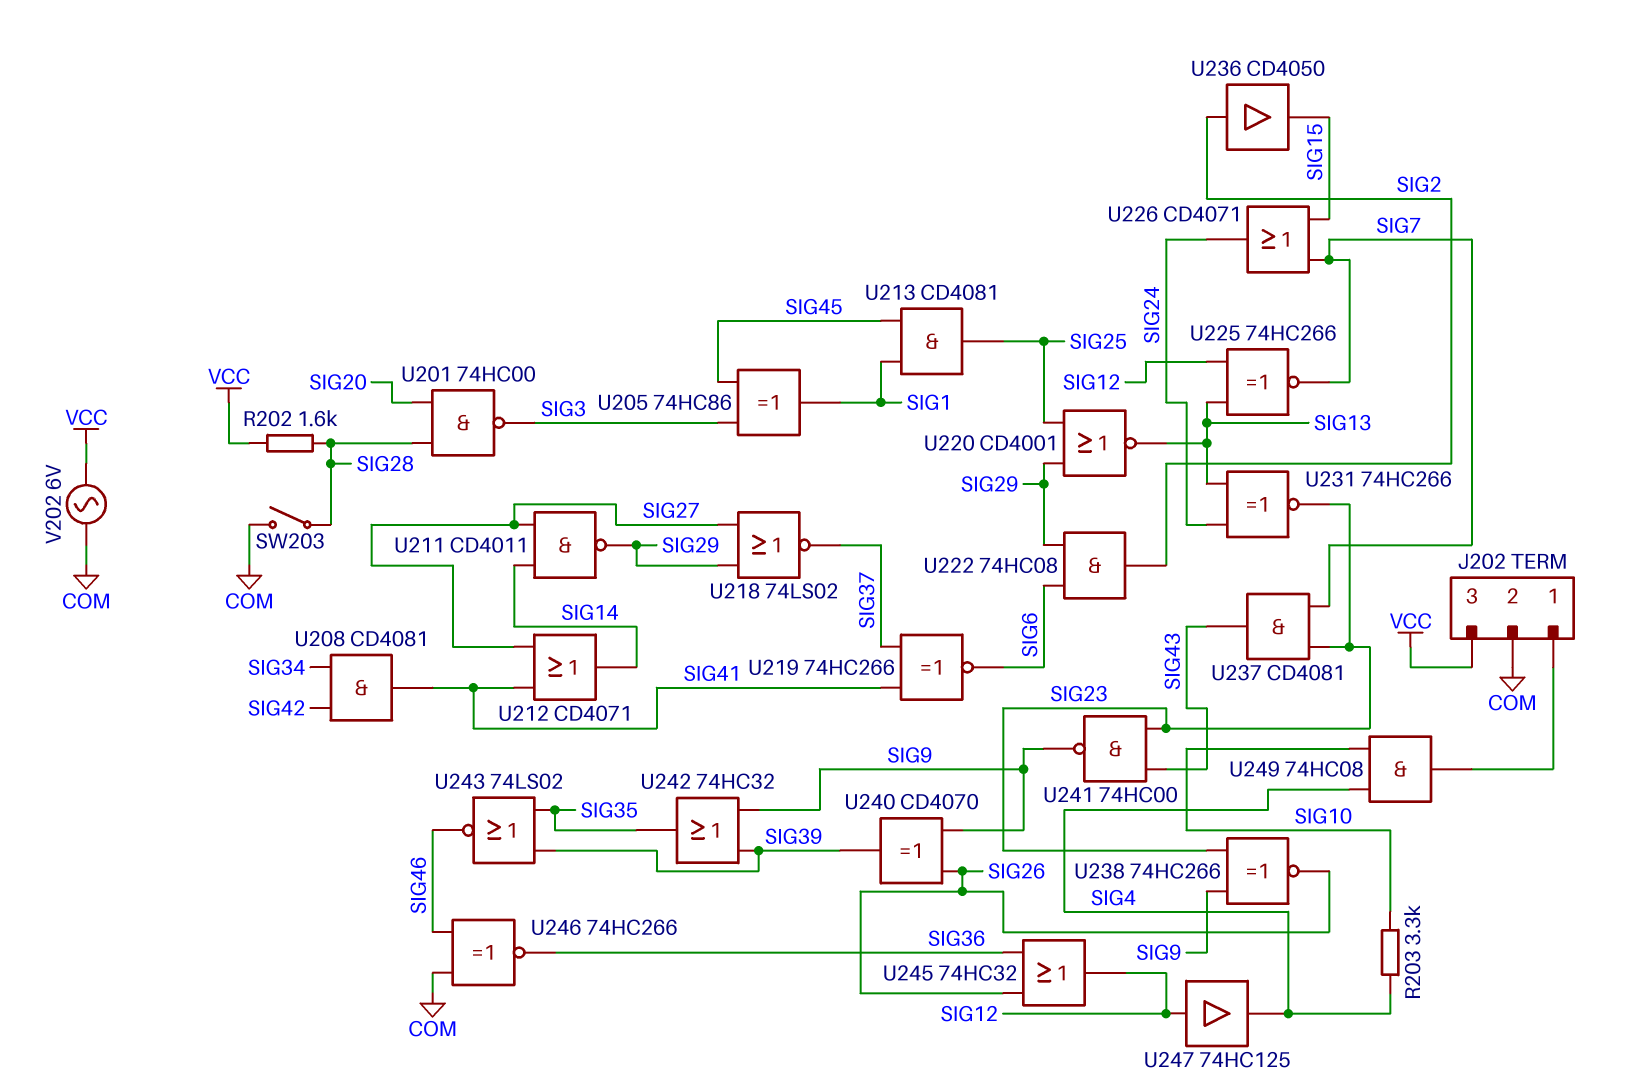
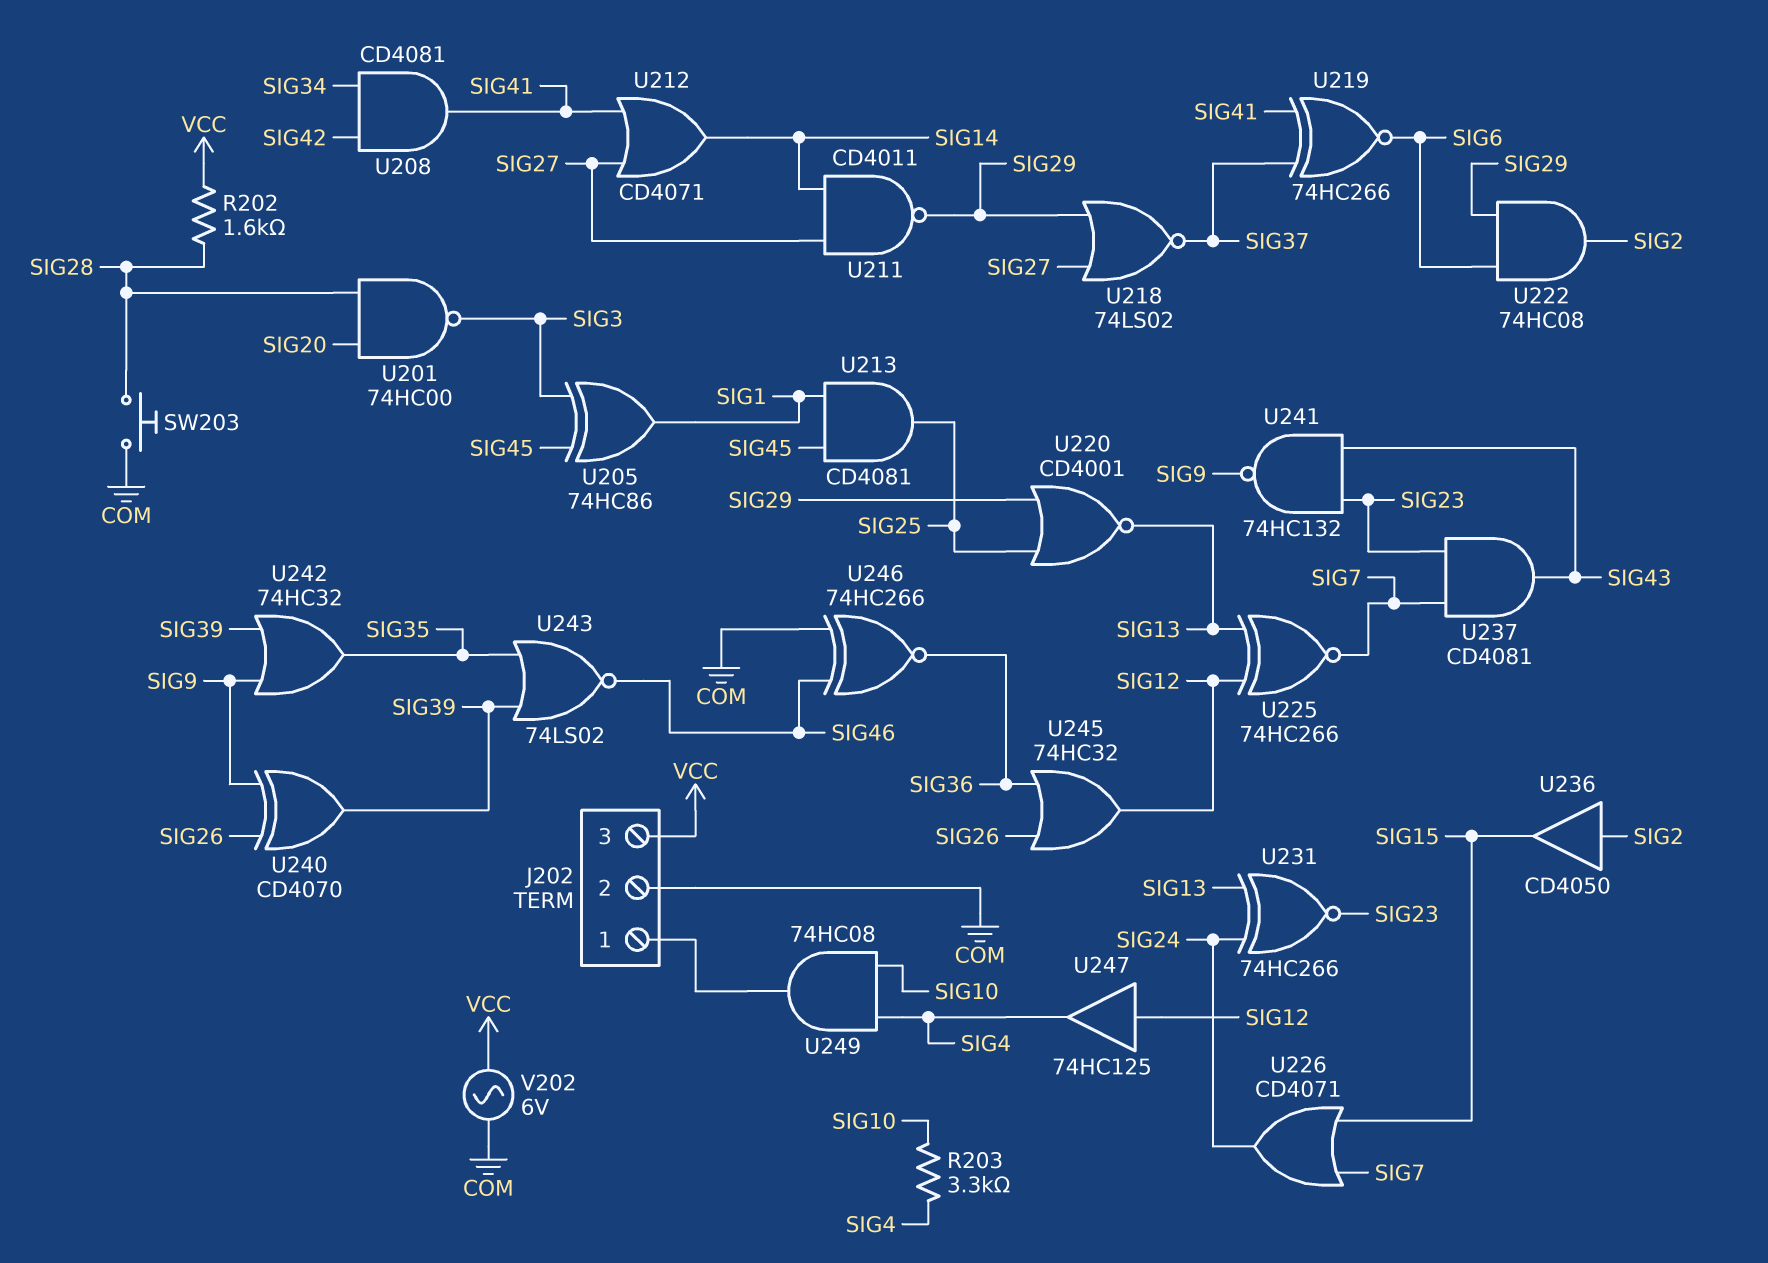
SW203: switch (COM, SIG28) -> button (COM, SIG28)
U238: XNOR 74HC266 (in SIG9, in SIG23, out SIG26) -> none
U241: NAND 74HC00 (in SIG23, in SIG43, out SIG9) -> NAND 74HC132 (in SIG23, in SIG43, out SIG9)

